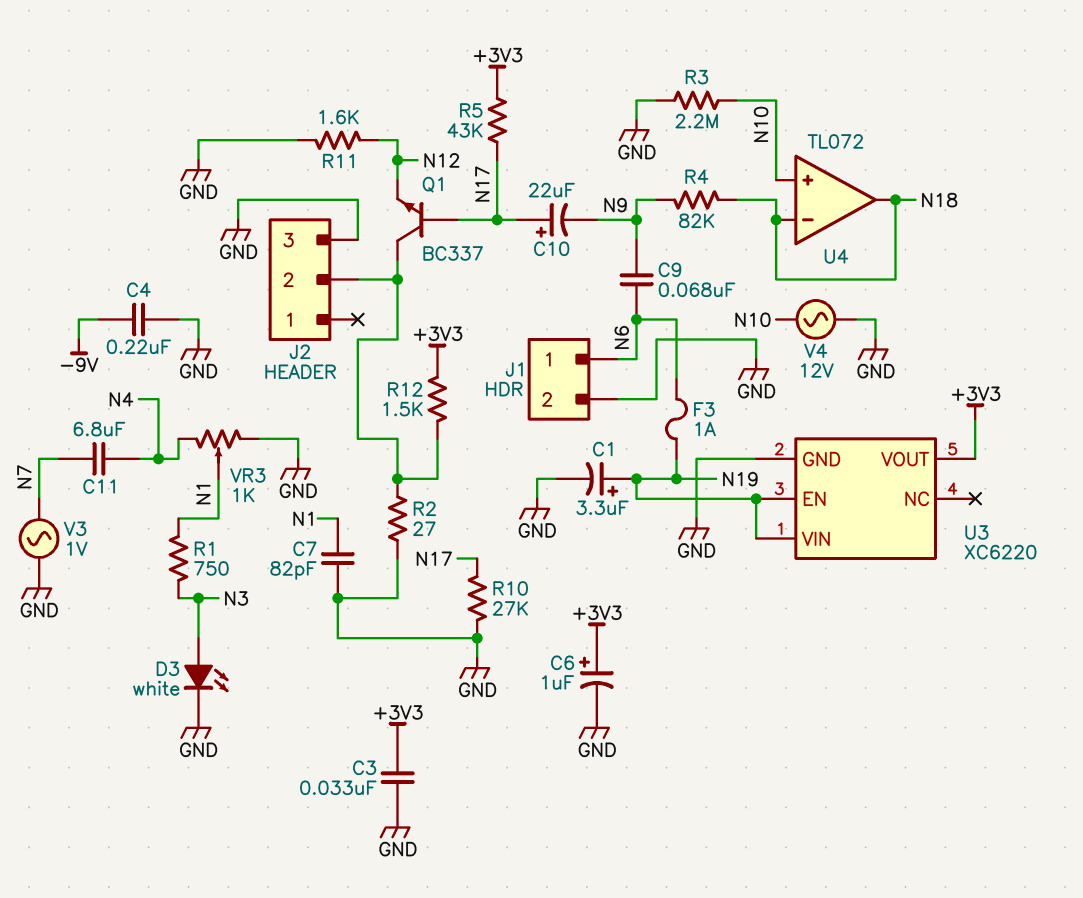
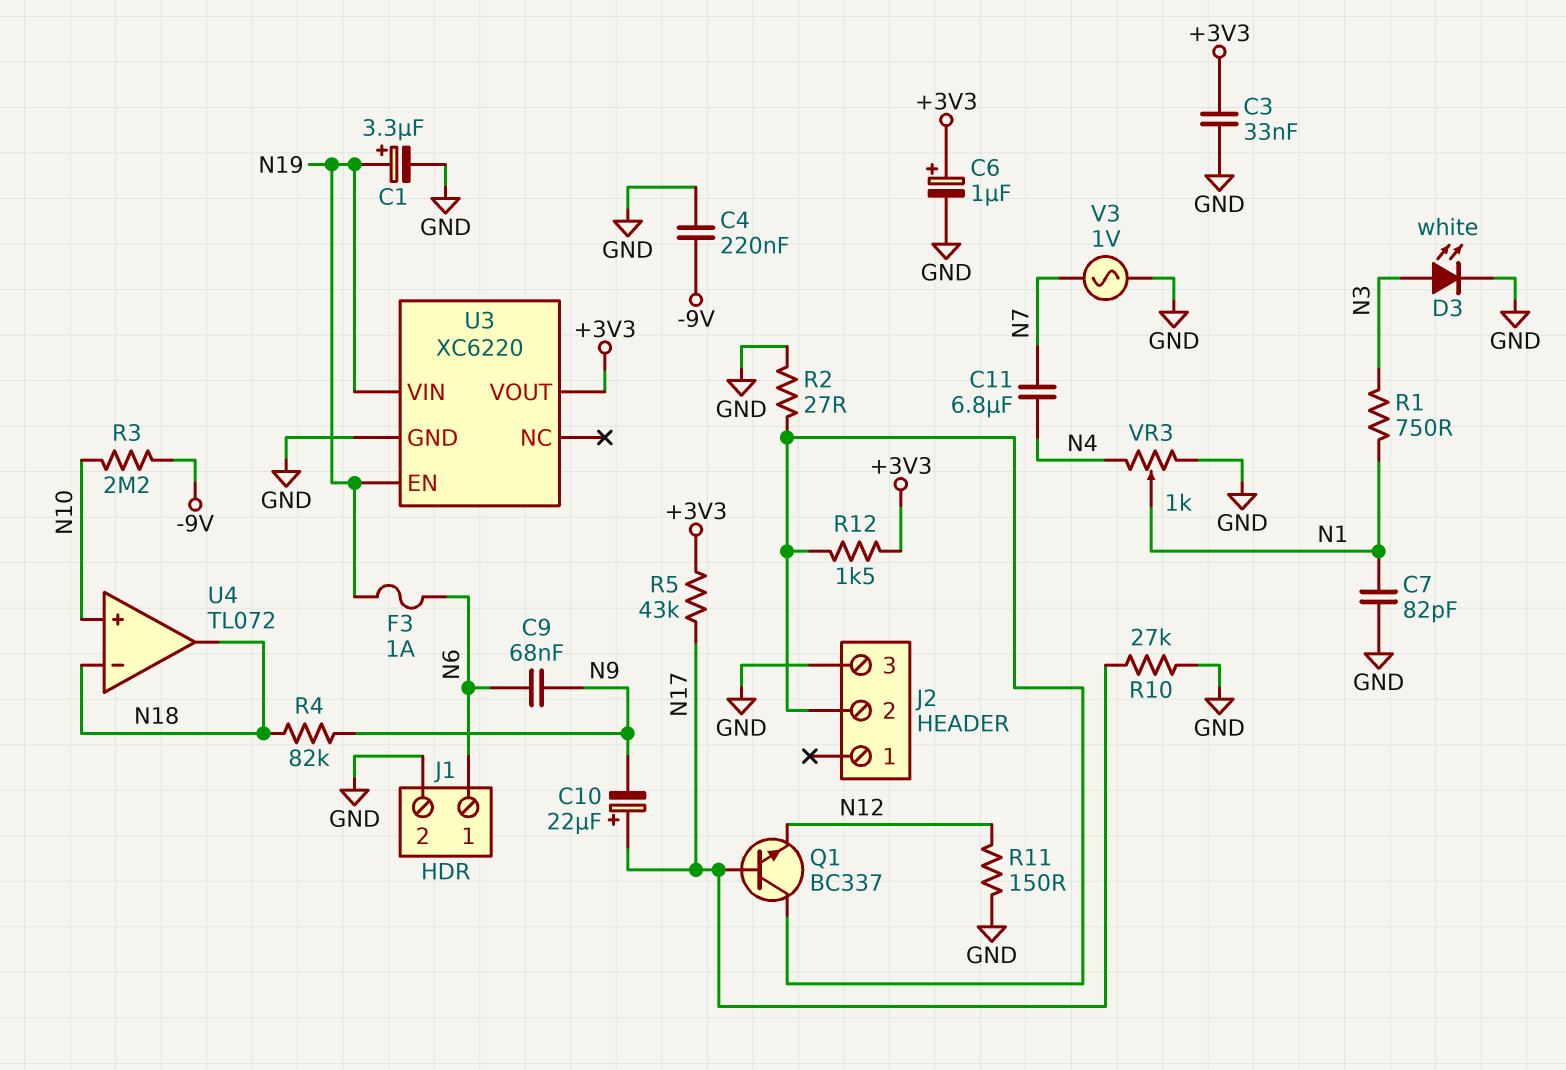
R3: 2.2M (GND, N10) -> 2.2M (-9V, N10)
R11: 1.6k (GND, N12) -> 150 (GND, N12)
V4: AC 12V (GND, N10) -> none

